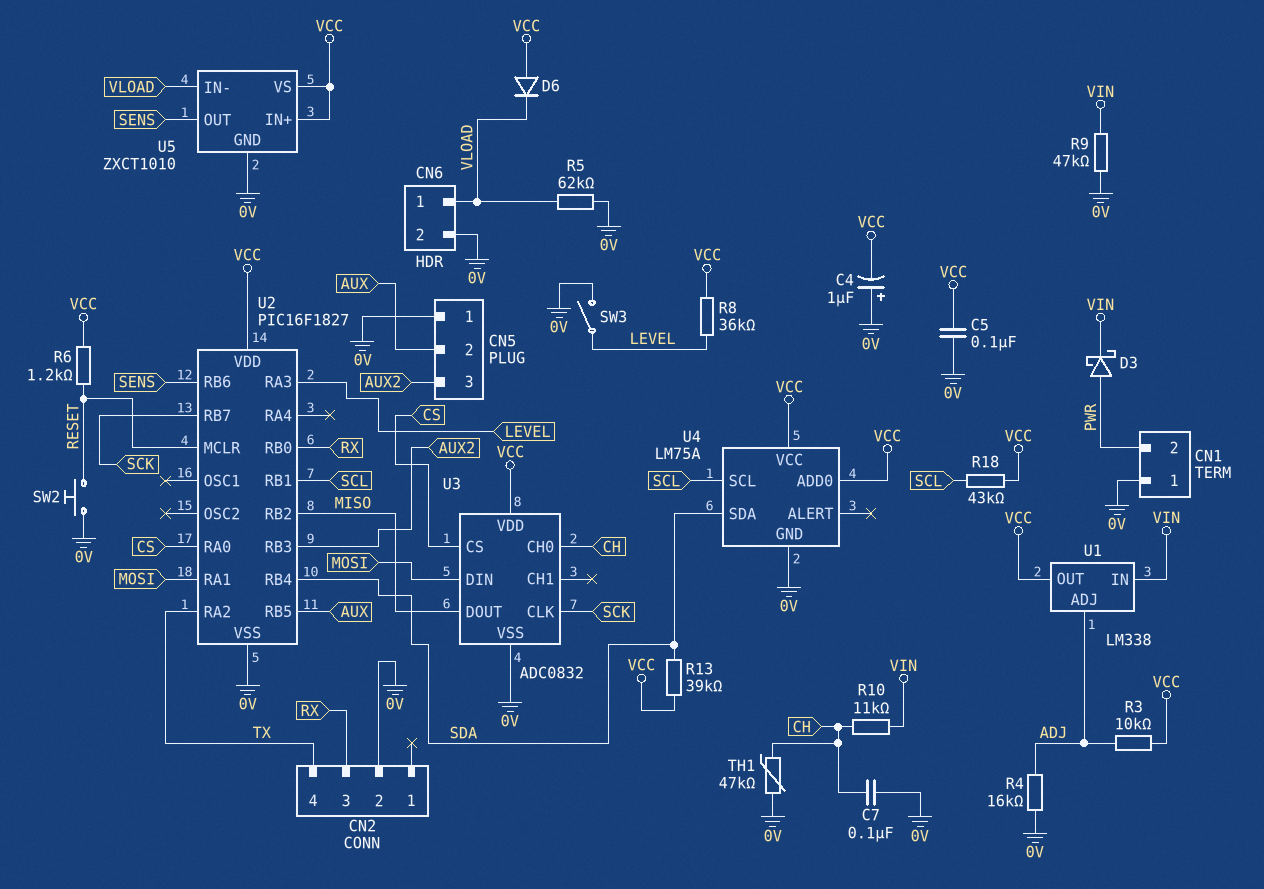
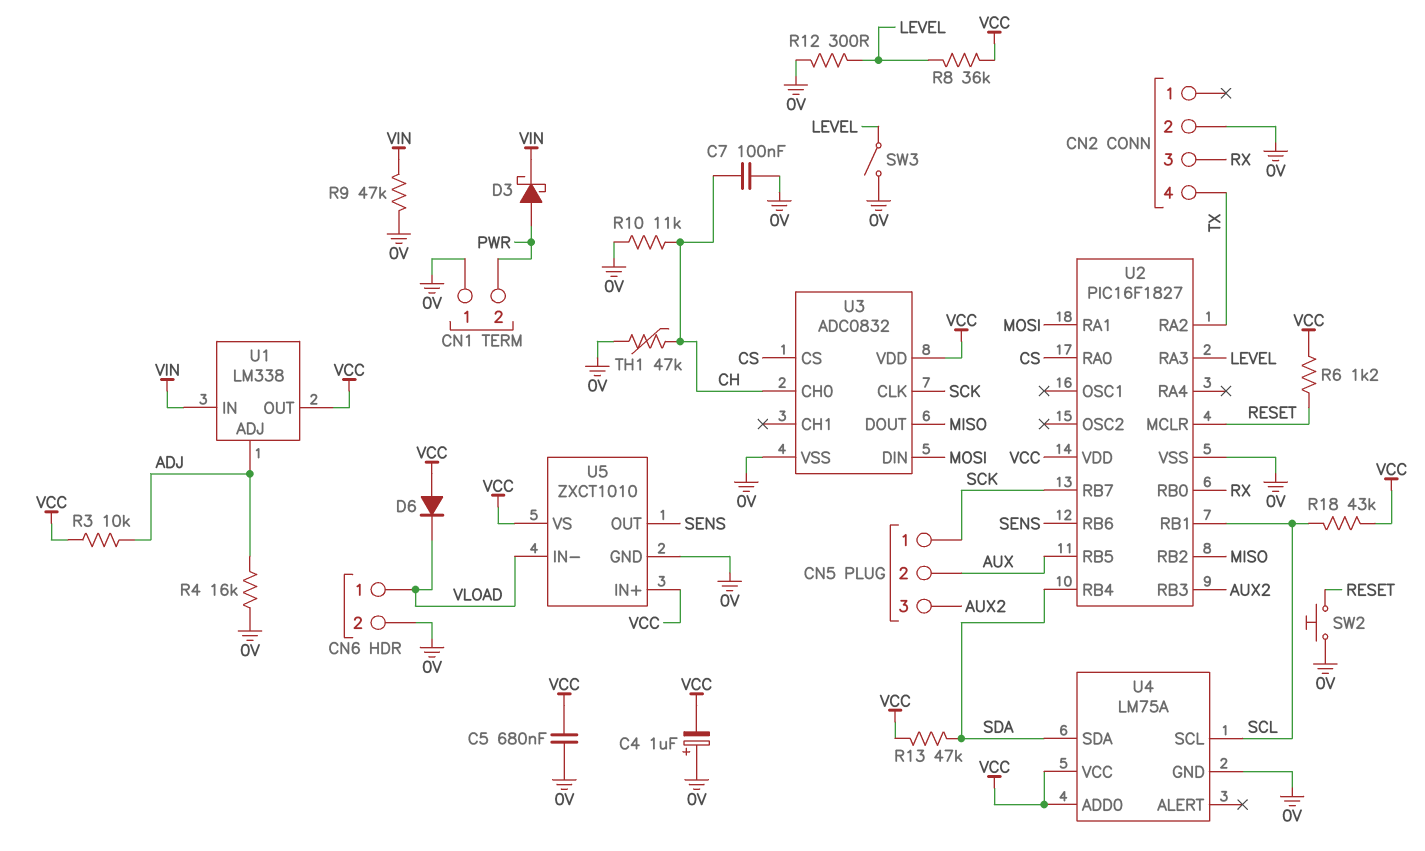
C5: 100nF (0V, VCC) -> 680nF (0V, VCC)
CN5 pin 1: 0V -> SCK
R5: 62k (0V, VLOAD) -> none
R10: 11k (CH, VIN) -> 11k (0V, CH)
R12: none -> 300 (0V, LEVEL)
R13: 39k (SDA, VCC) -> 47k (SDA, VCC)

